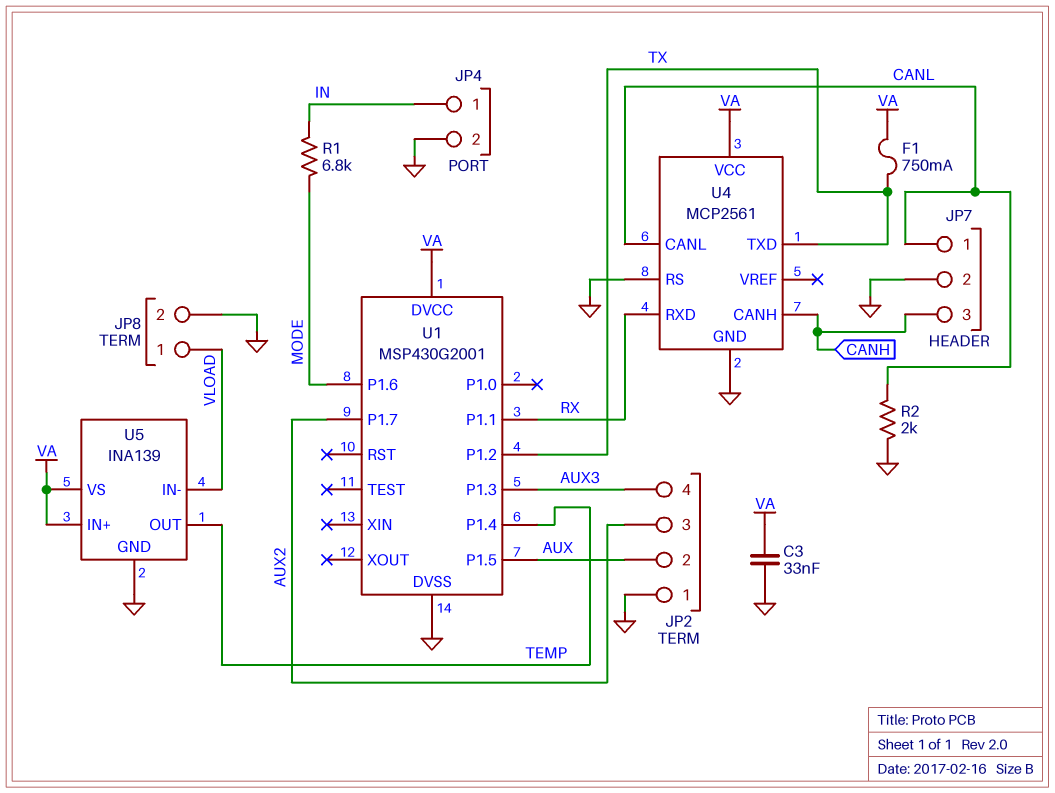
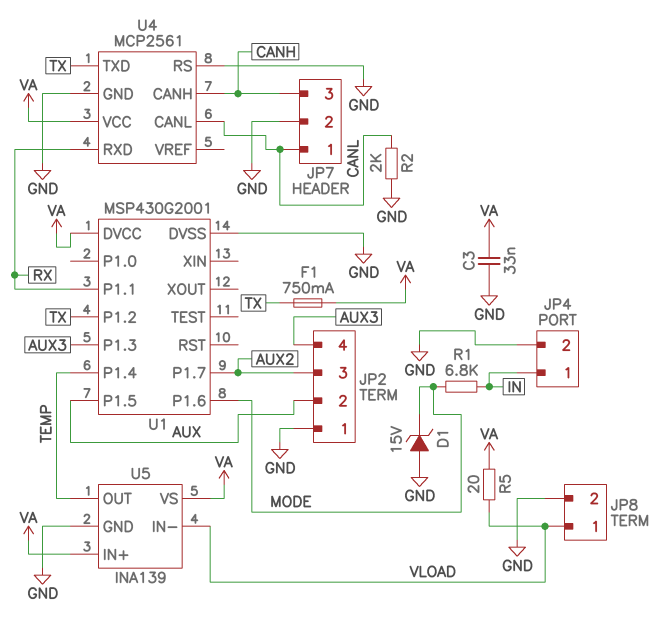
D1: none -> zener 15V (A GND, K MODE)
R5: none -> 20 (VA, VLOAD)

